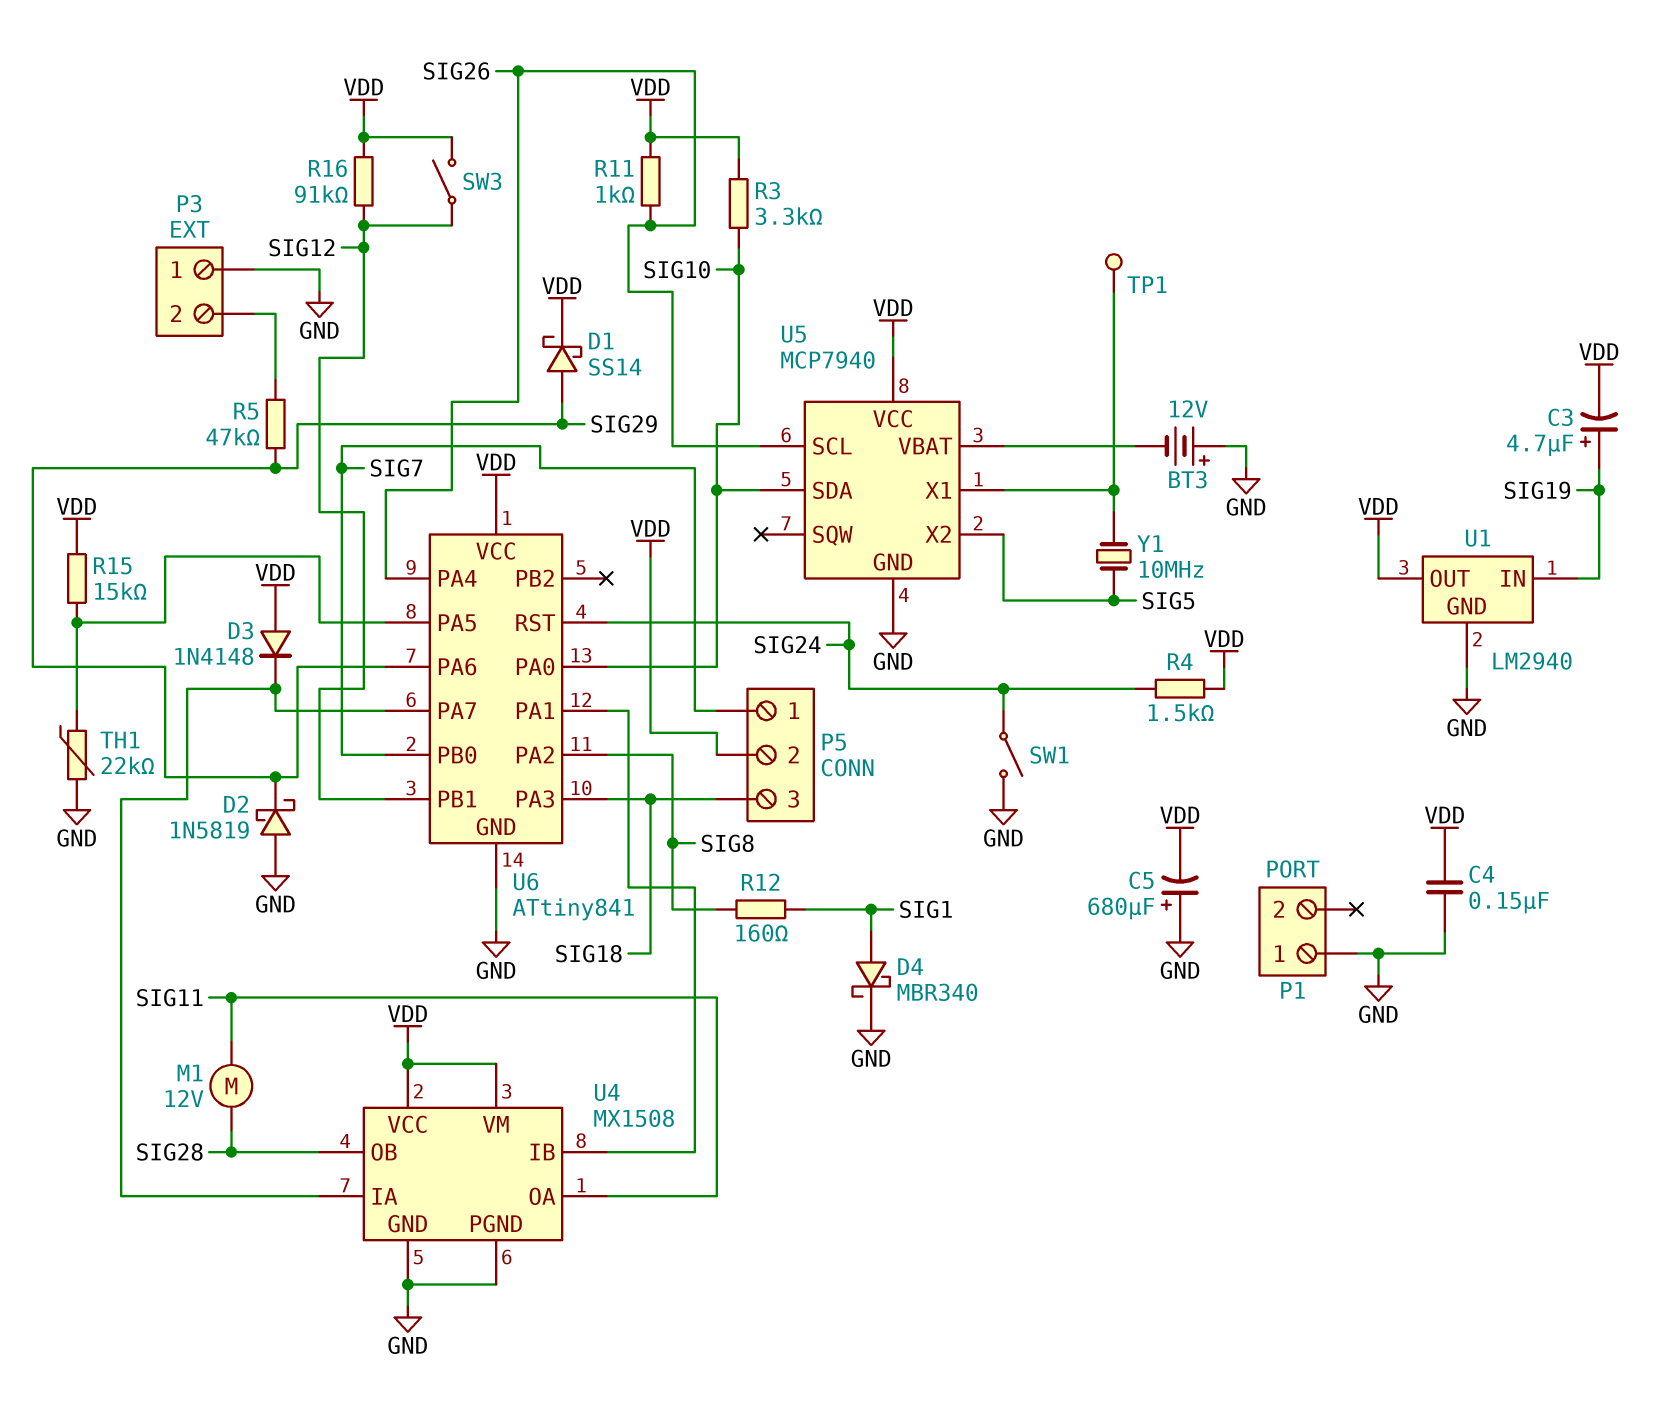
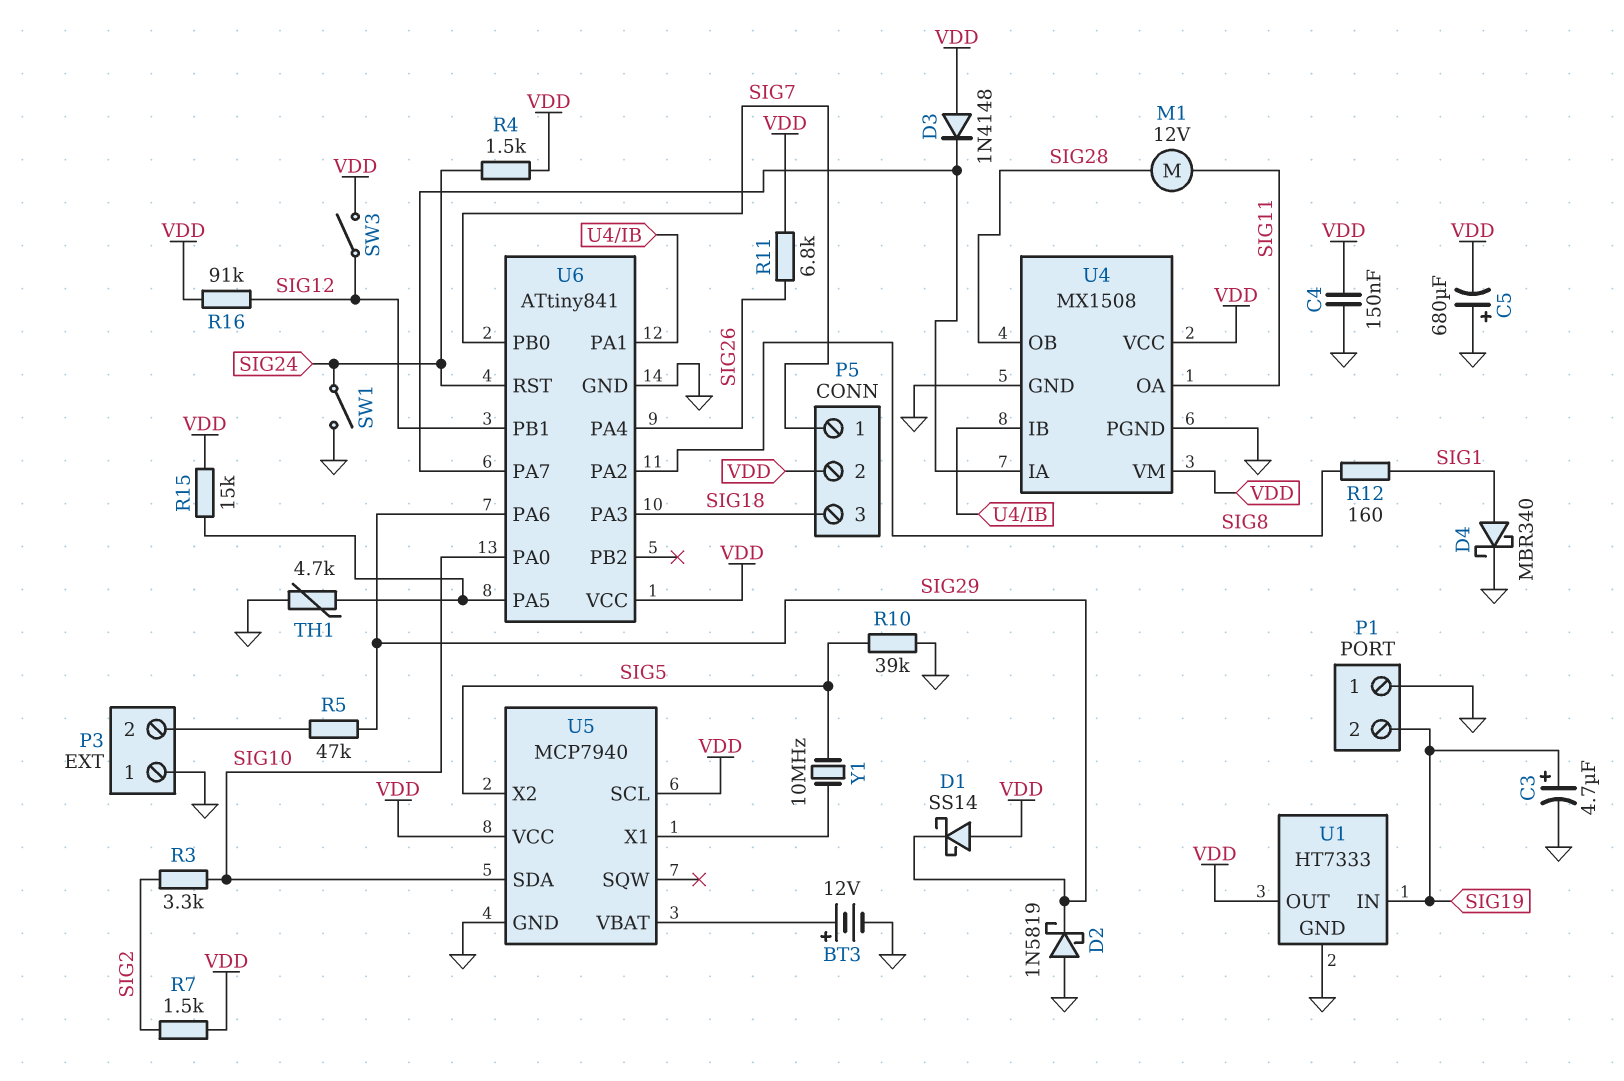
BT3: 12V (plus GND, minus U5/VBAT) -> 12V (plus U5/VBAT, minus GND)
C3: 4.7uF (plus SIG19, minus VDD) -> 4.7uF (plus SIG19, minus GND)
D1: schottky SS14 (A SIG29, K VDD) -> schottky SS14 (A VDD, K SIG29)
P1 pin 2: none -> SIG19
R3: 3.3k (SIG10, VDD) -> 3.3k (SIG2, SIG10)
R7: none -> 1.5k (SIG2, VDD)
R10: none -> 39k (GND, SIG5)
R11: 1k (SIG26, VDD) -> 6.8k (SIG26, VDD)
TH1: 22k (GND, U6/PA5) -> 4.7k (GND, U6/PA5)
TP1: test point (U5/X1) -> none
U1: LM2940 -> HT7333
U5 pin SCL: SIG26 -> VDD

